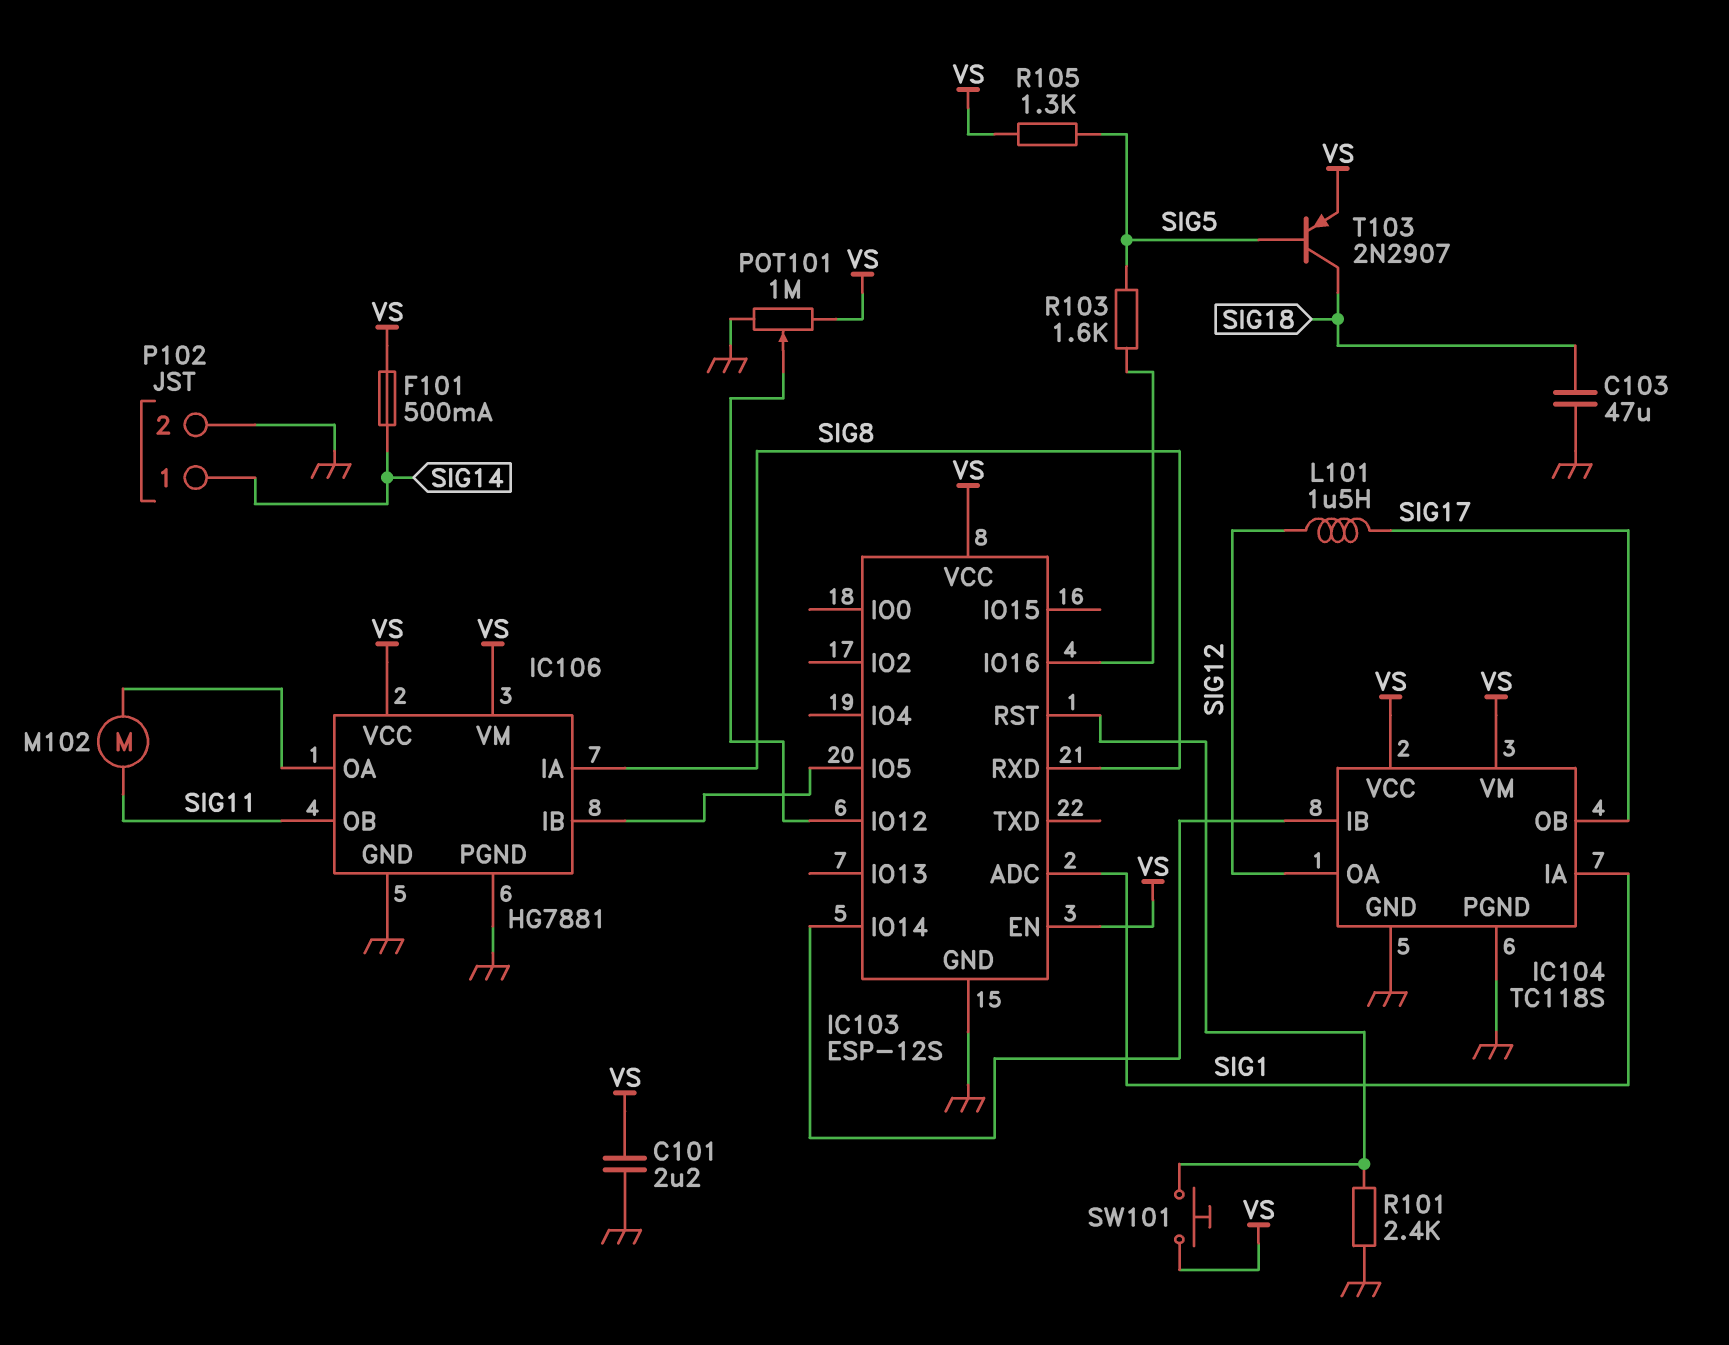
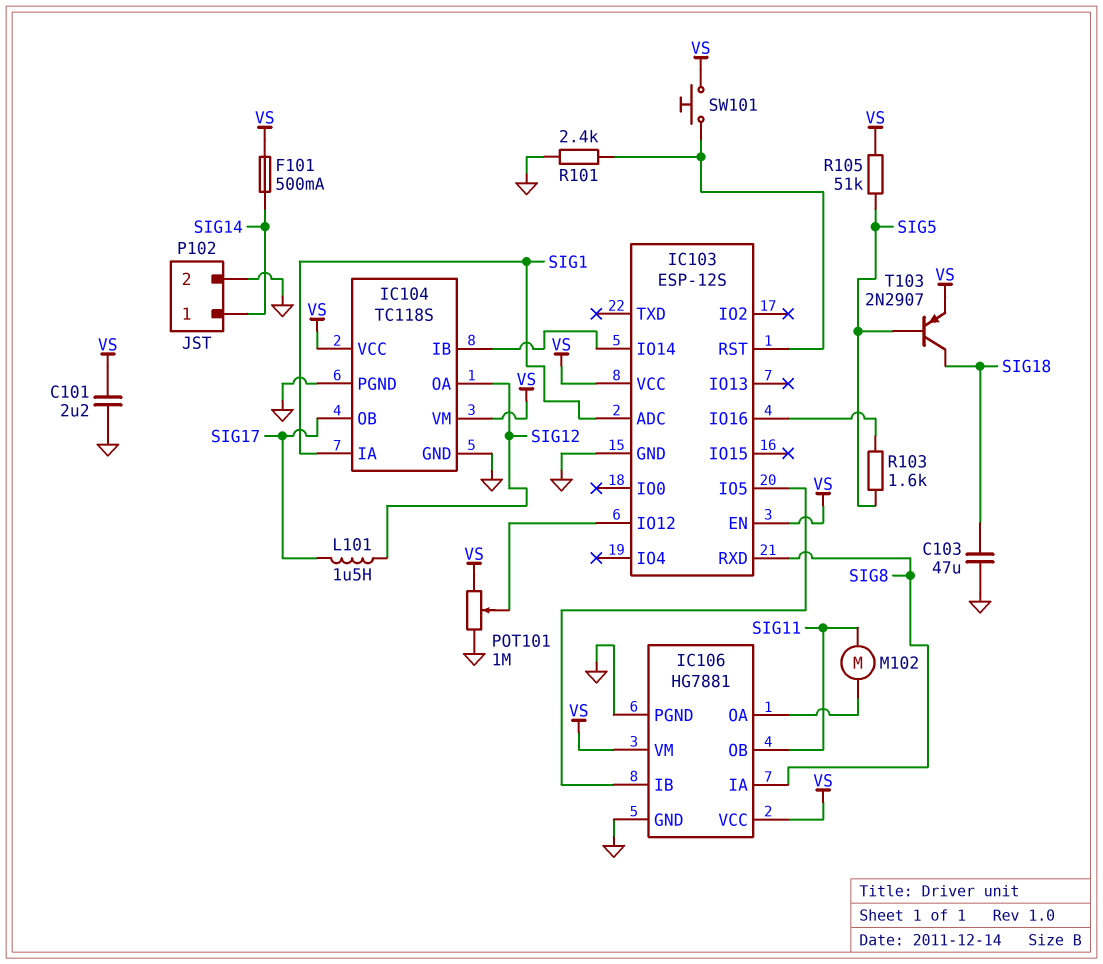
R105: 1.3k (SIG5, VS) -> 51k (SIG5, VS)

